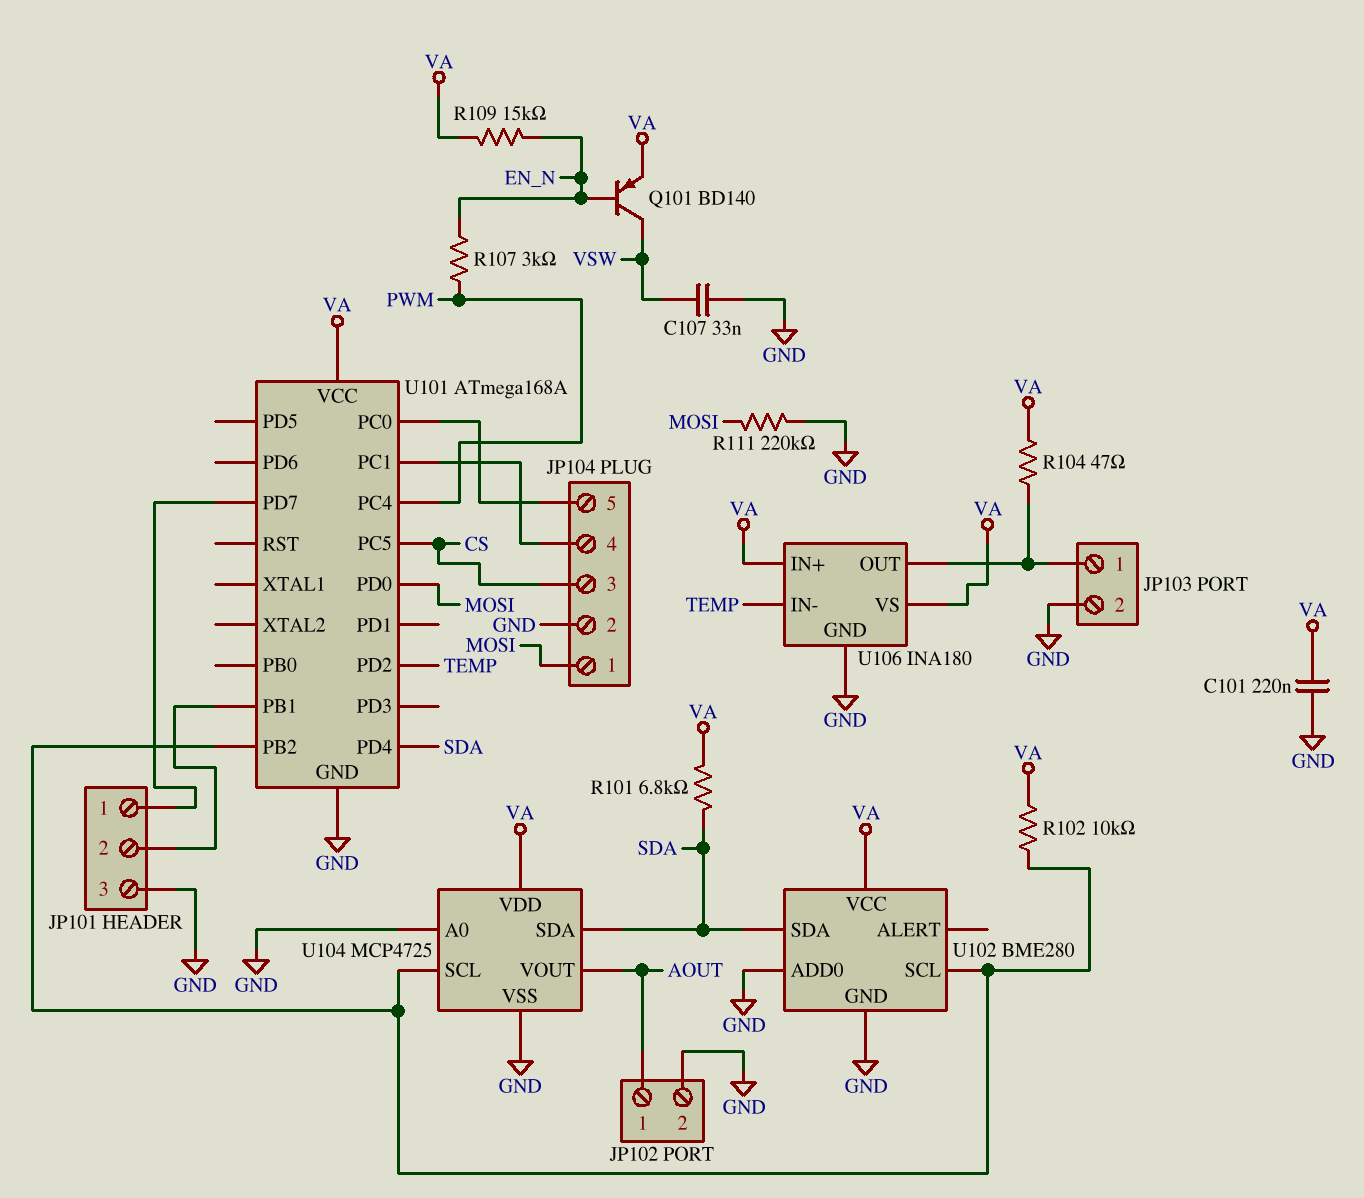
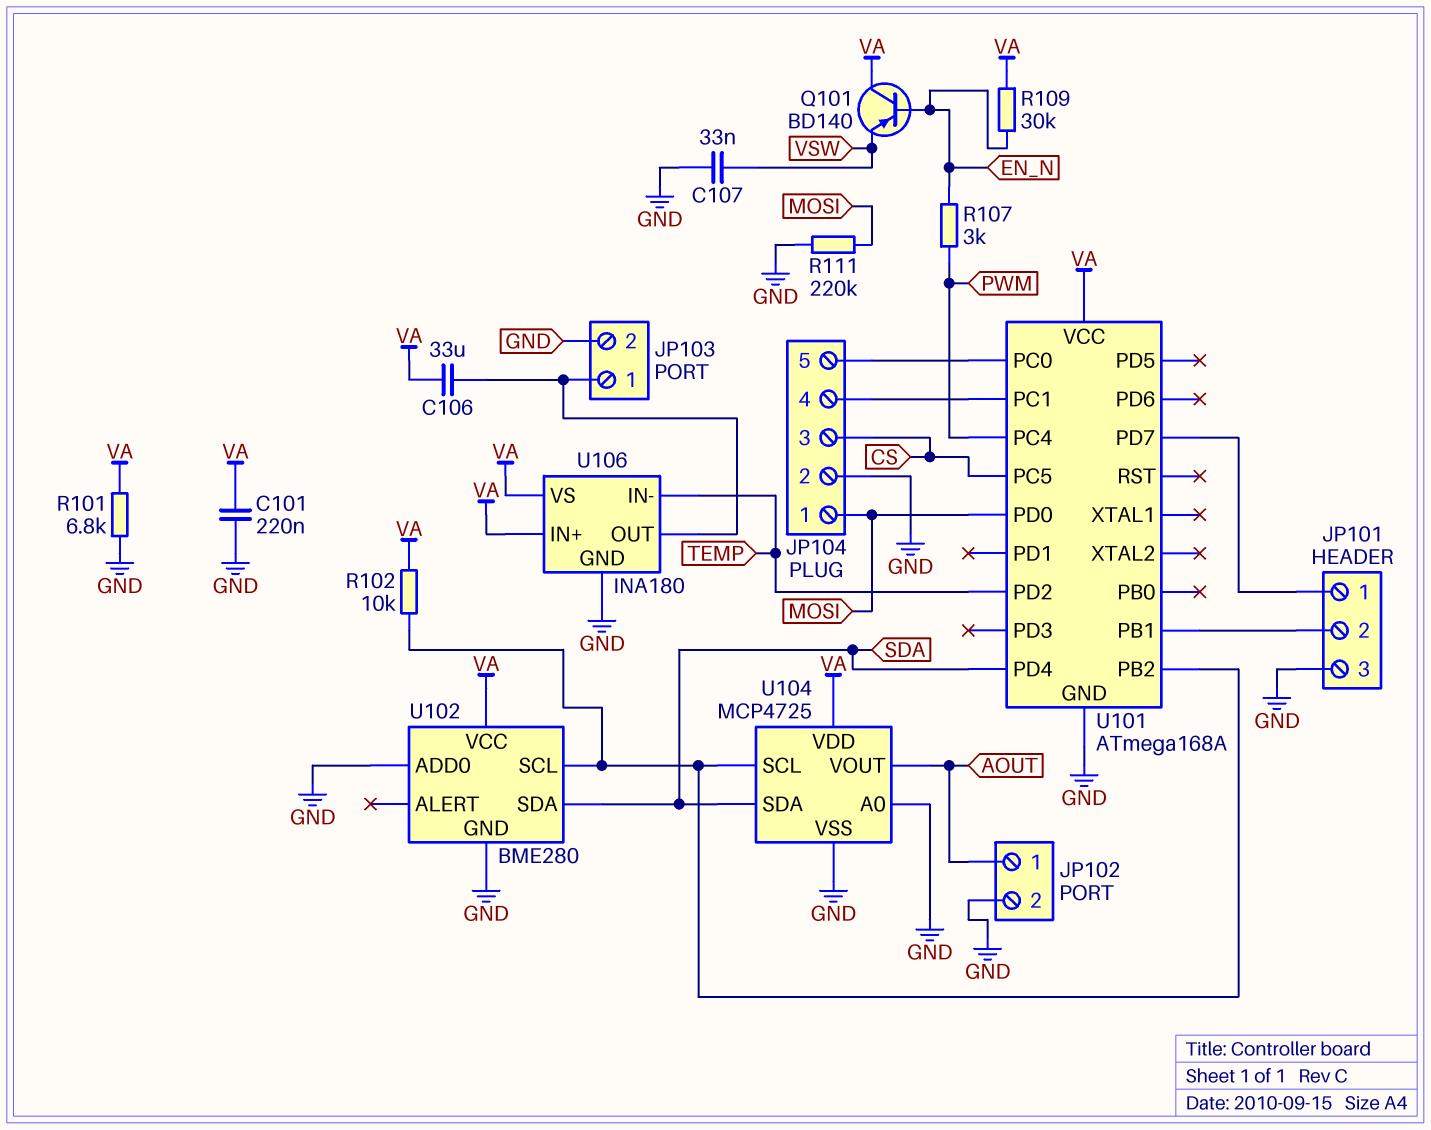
C106: none -> 33uF (JP103/1, VA)
Q101: PNP BD140 (B EN_N, C VSW, E VA) -> PNP BD140 (B EN_N, C VA, E VSW)
R101: 6.8k (SDA, VA) -> 6.8k (GND, VA)
R104: 47 (JP103/1, VA) -> none
R109: 15k (EN_N, VA) -> 30k (EN_N, VA)

